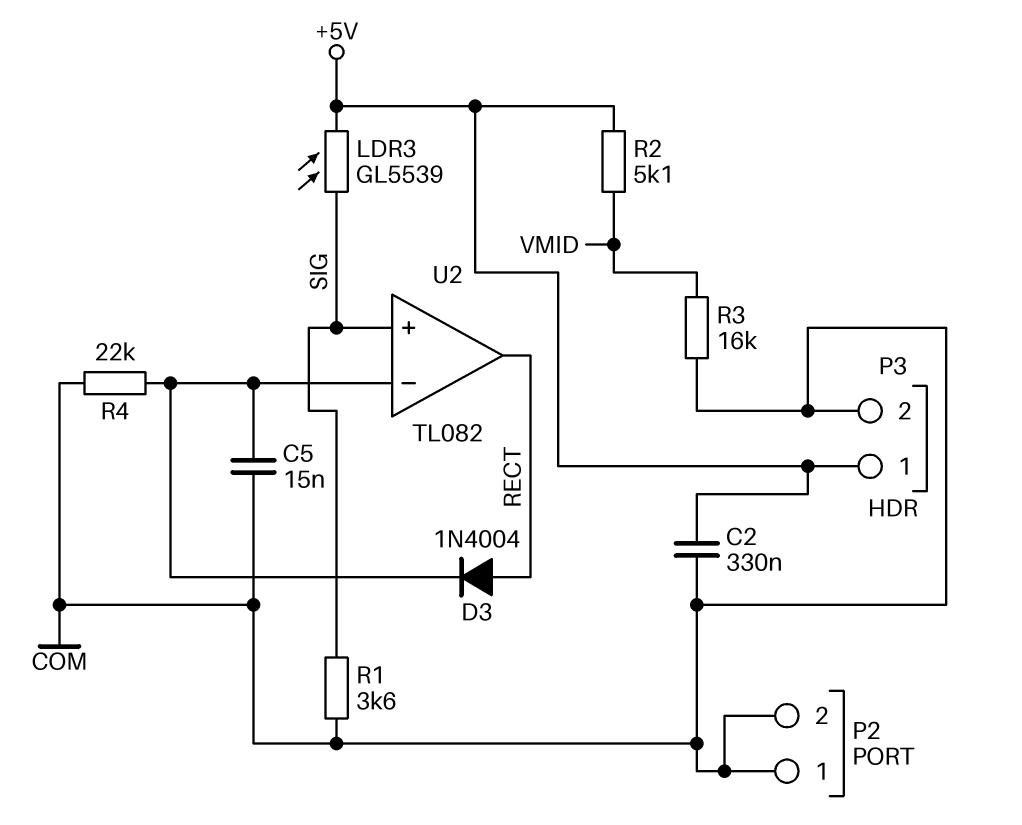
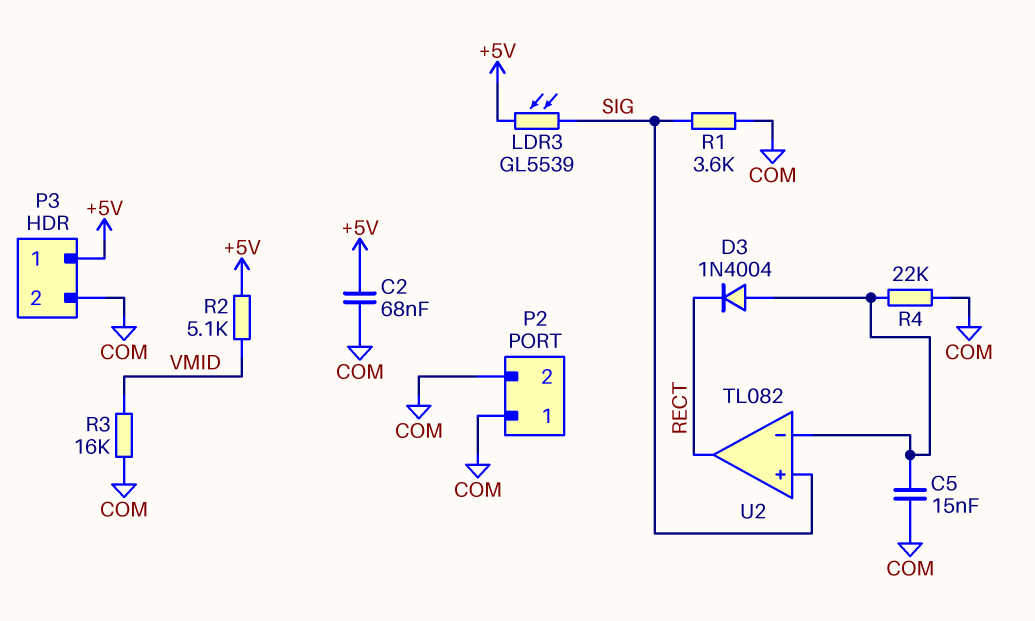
C2: 330nF (+5V, COM) -> 68nF (+5V, COM)
D3: diode 1N4004 (A RECT, K U2/in-) -> diode 1N4004 (A U2/in-, K RECT)

